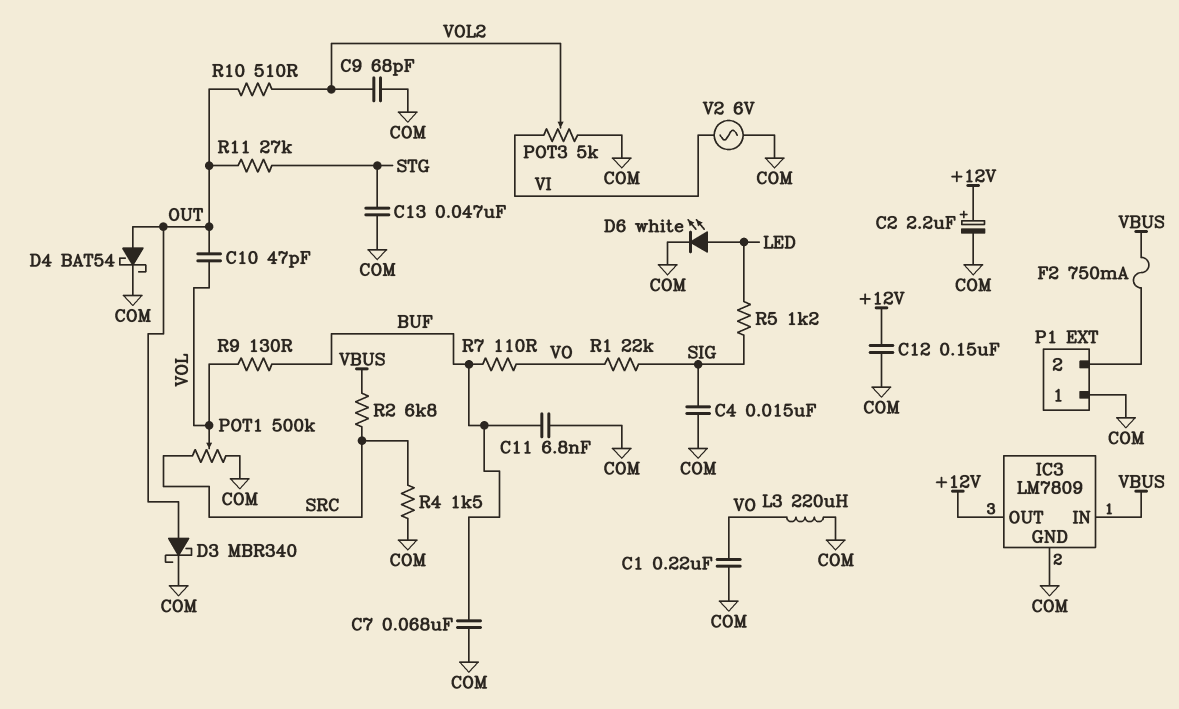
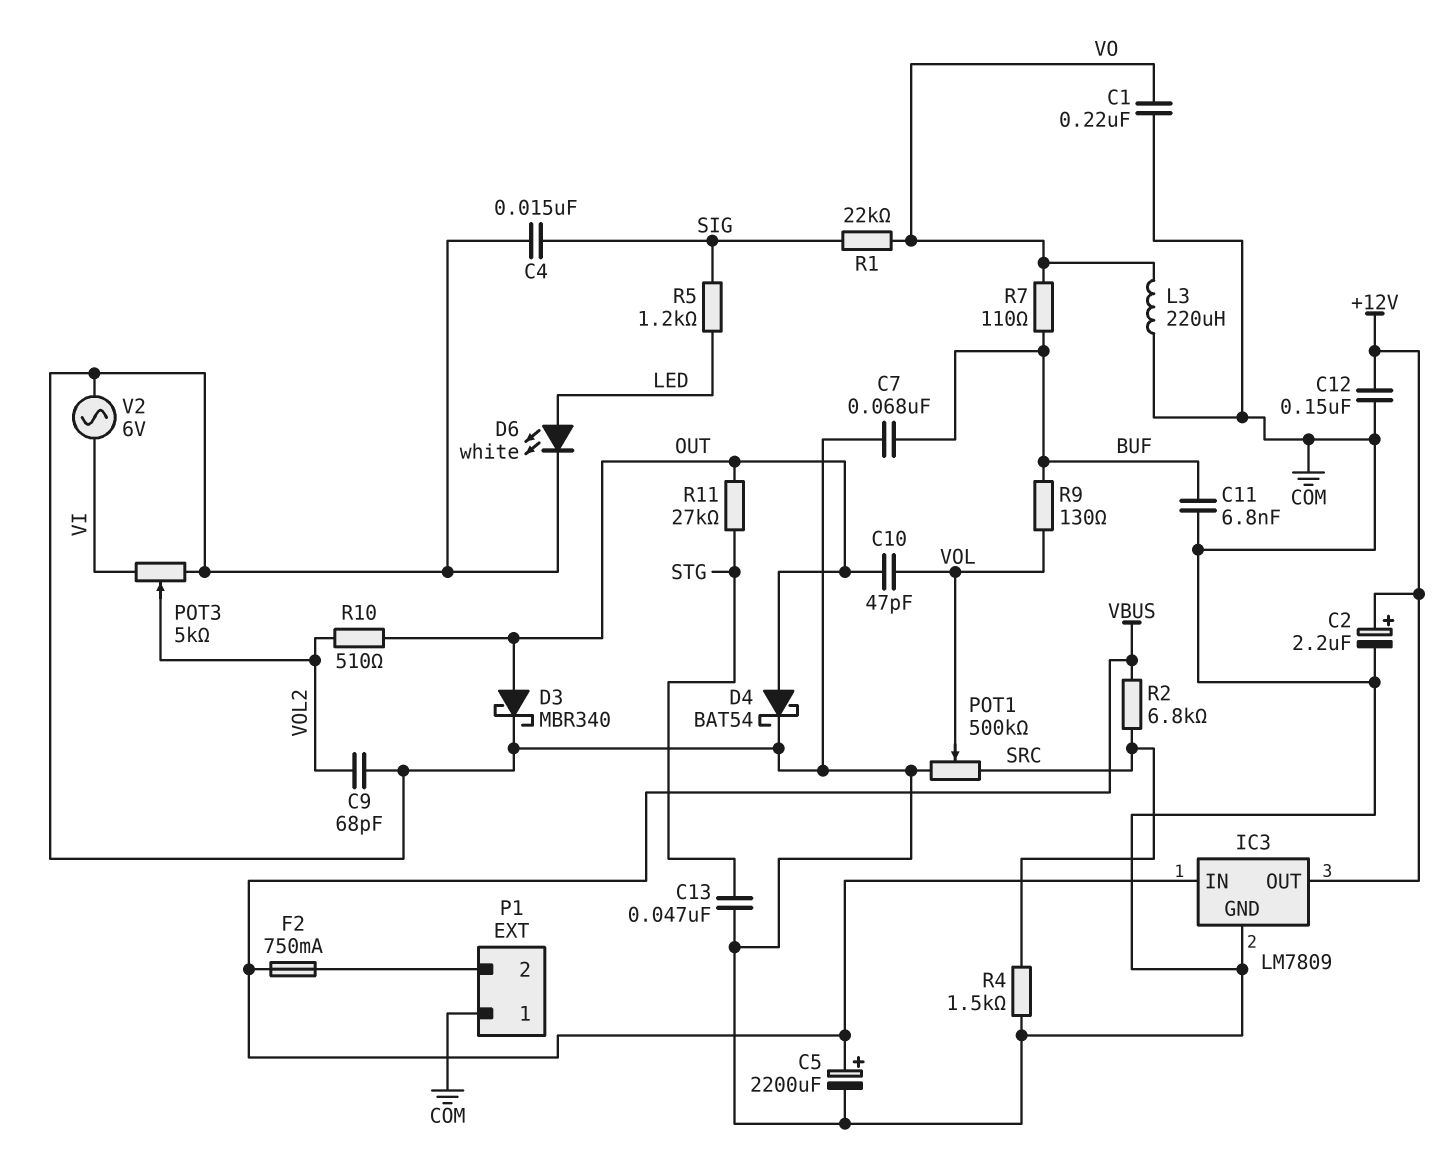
C5: none -> 2200uF (plus VBUS, minus COM)

